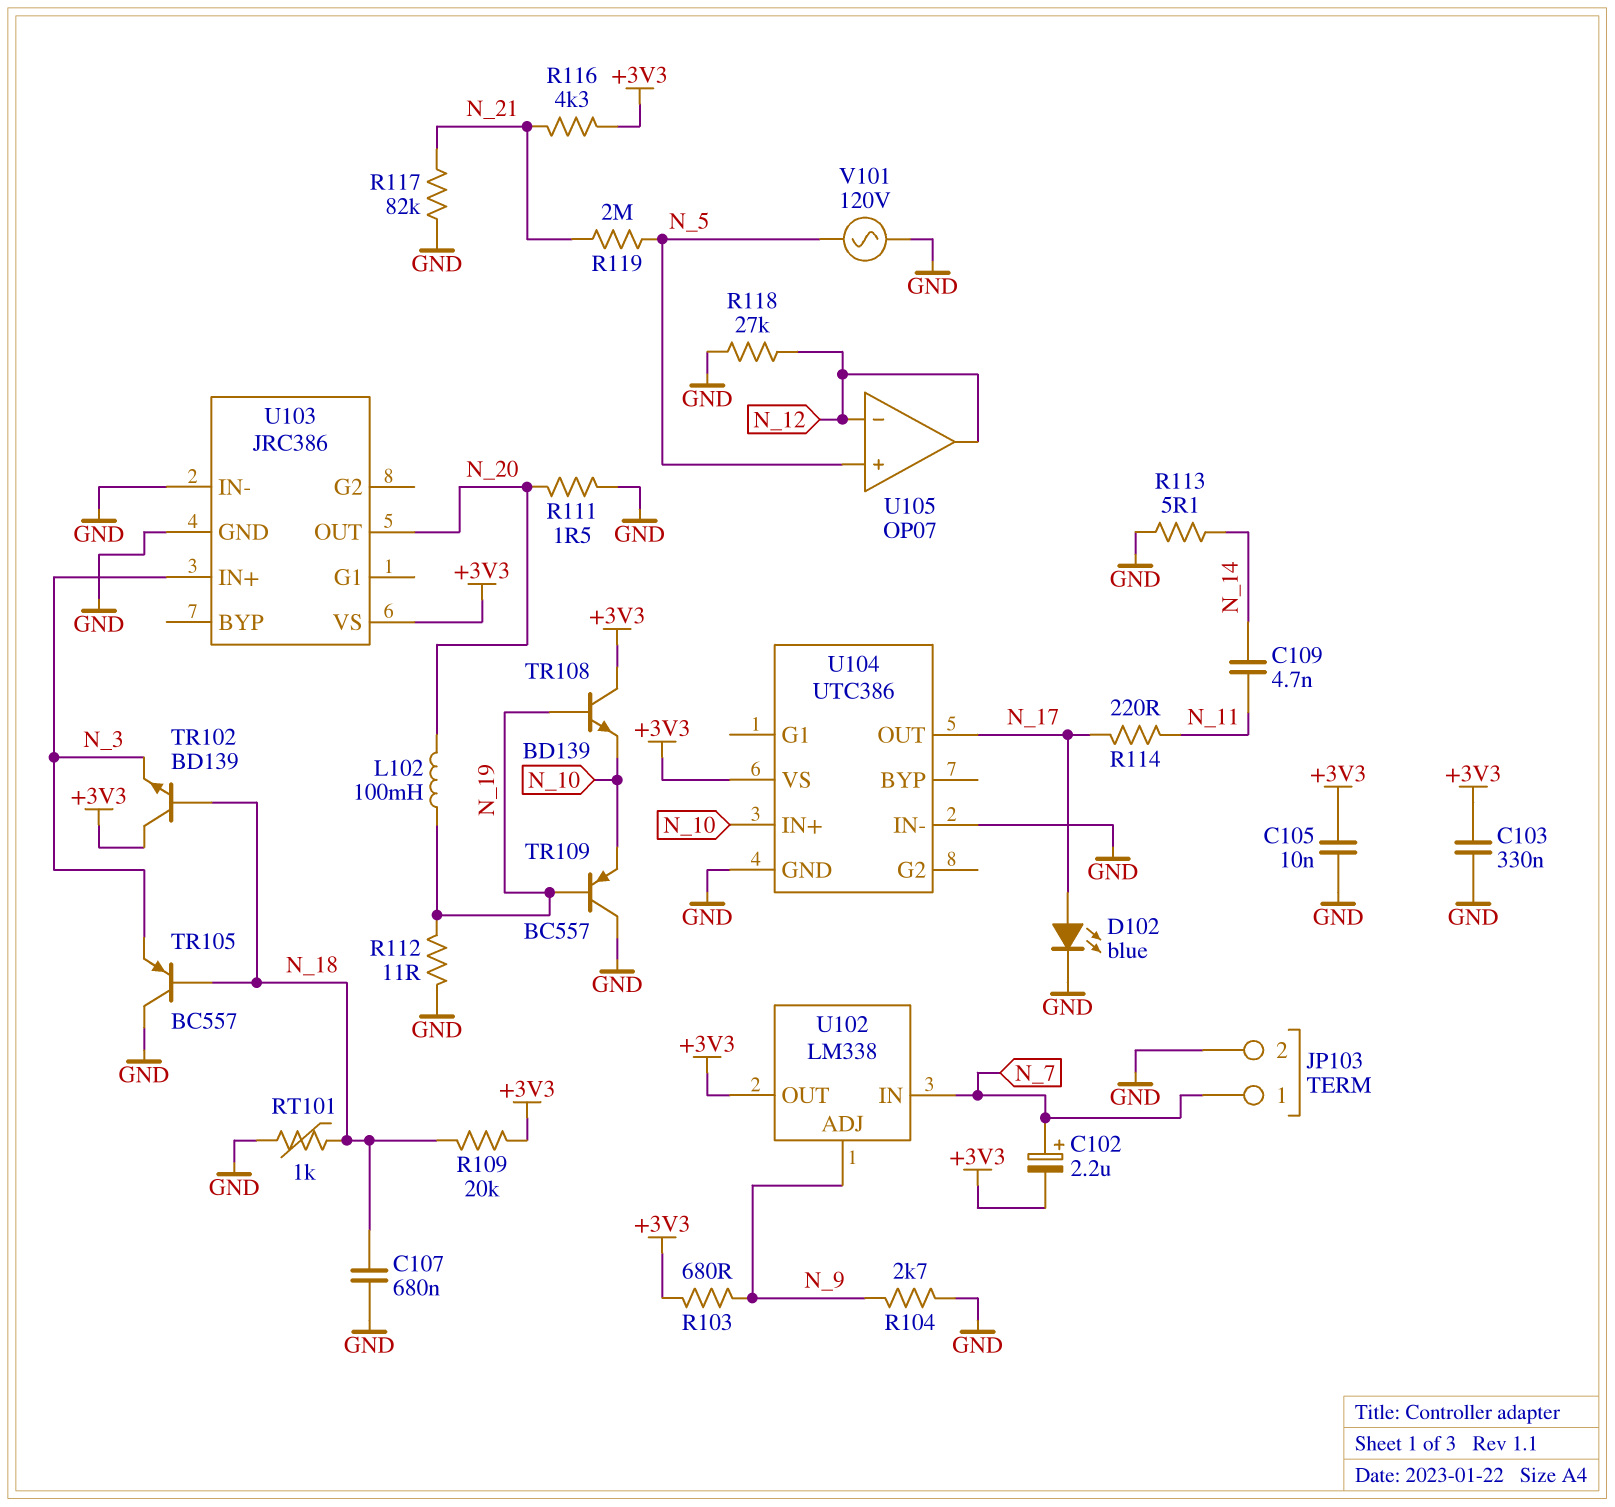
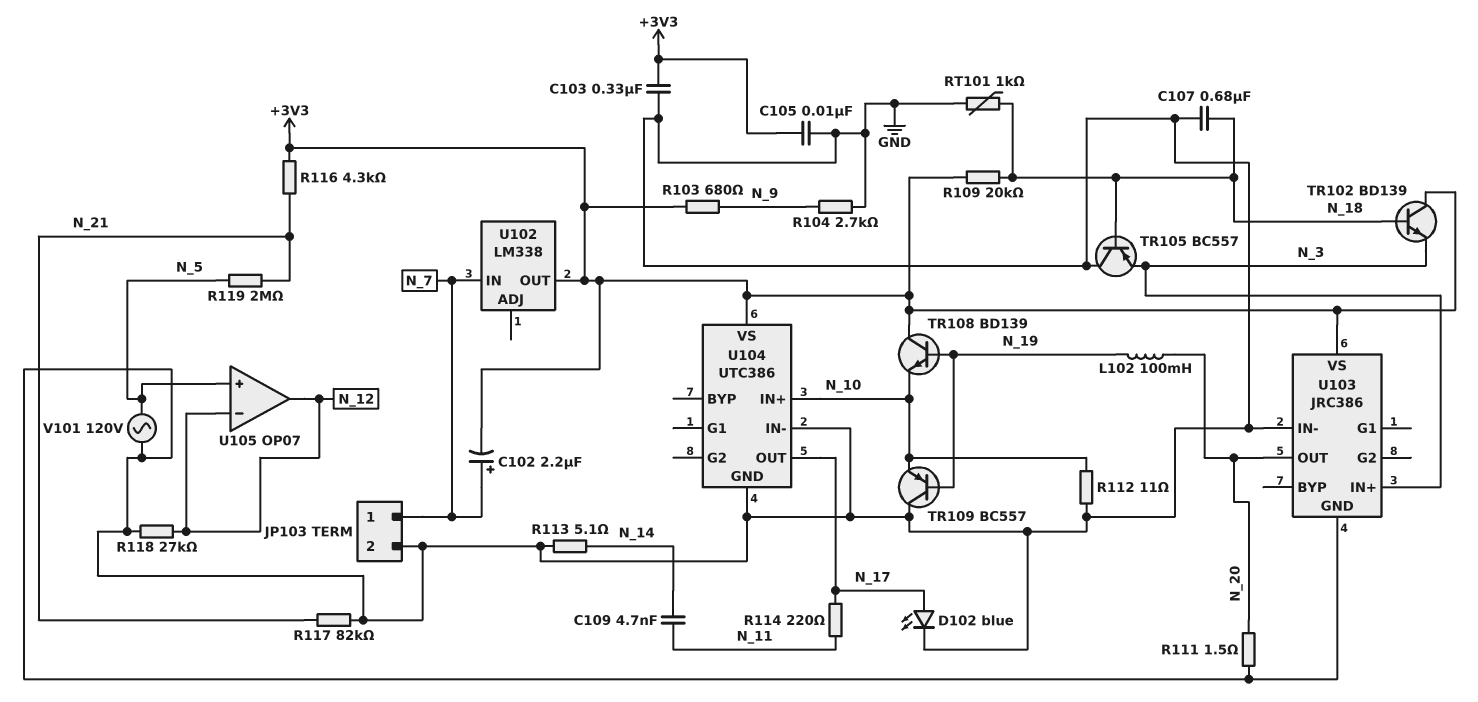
R112: 11 (GND, N_19) -> 11 (GND, N_10)
U102 pin ADJ: N_9 -> none

